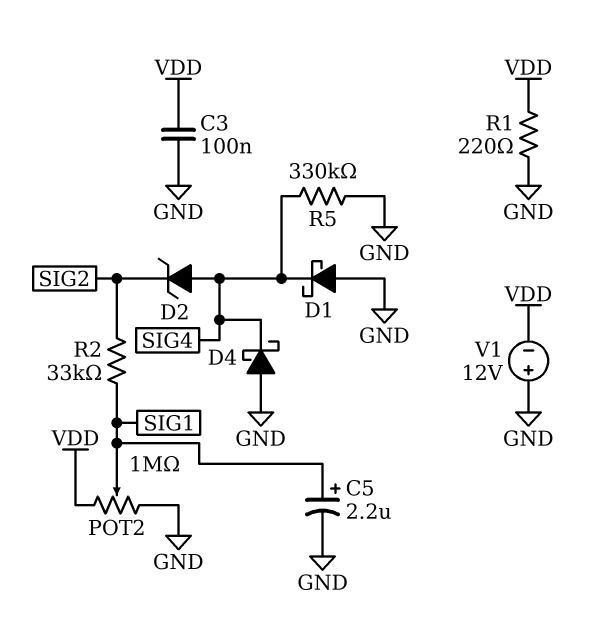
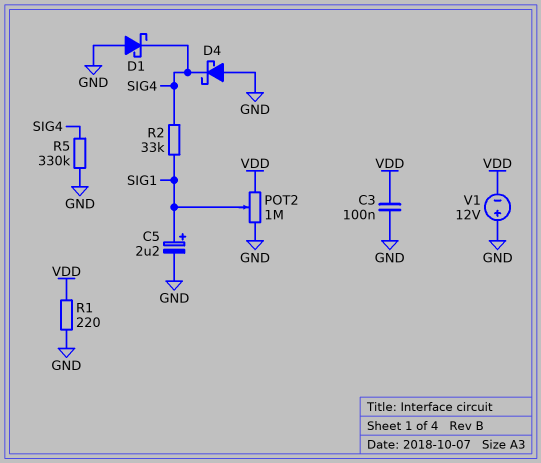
D2: zener (A SIG4, K SIG2) -> none
R2: 33k (SIG1, SIG2) -> 33k (SIG1, SIG4)

